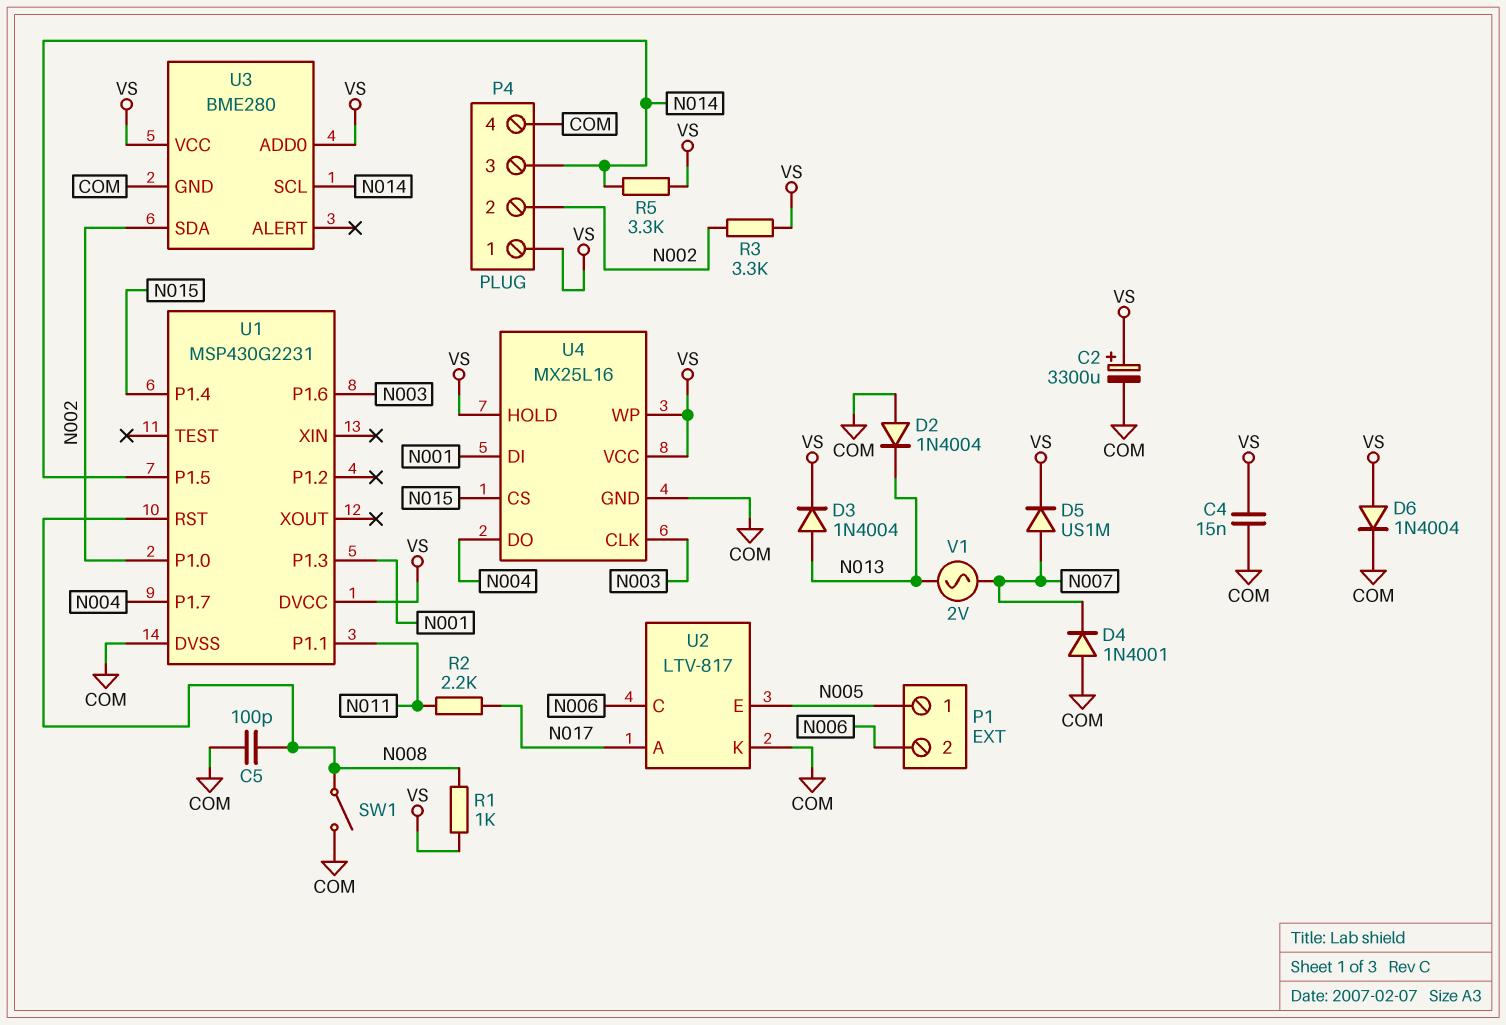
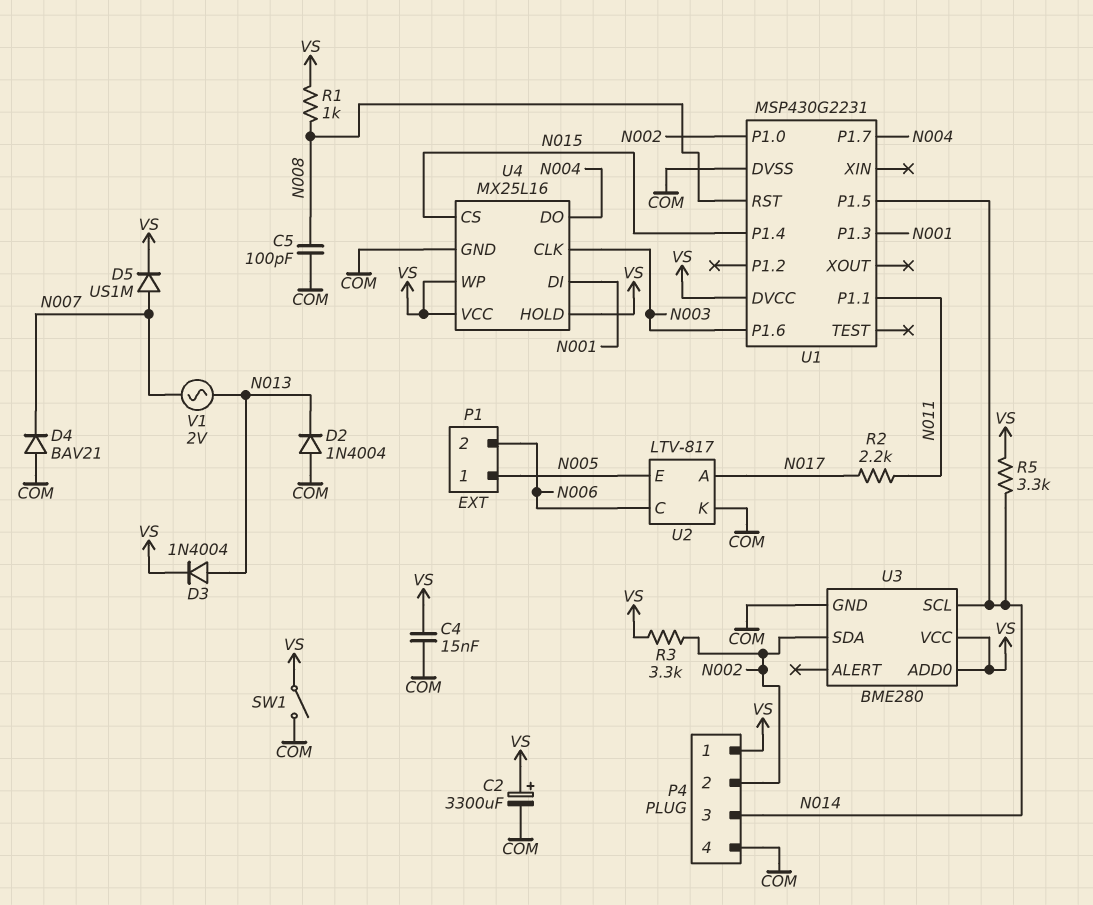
D4: diode 1N4001 (A COM, K N007) -> diode BAV21 (A COM, K N007)
D6: diode 1N4004 (A VS, K COM) -> none
SW1: switch (COM, N008) -> switch (COM, VS)

